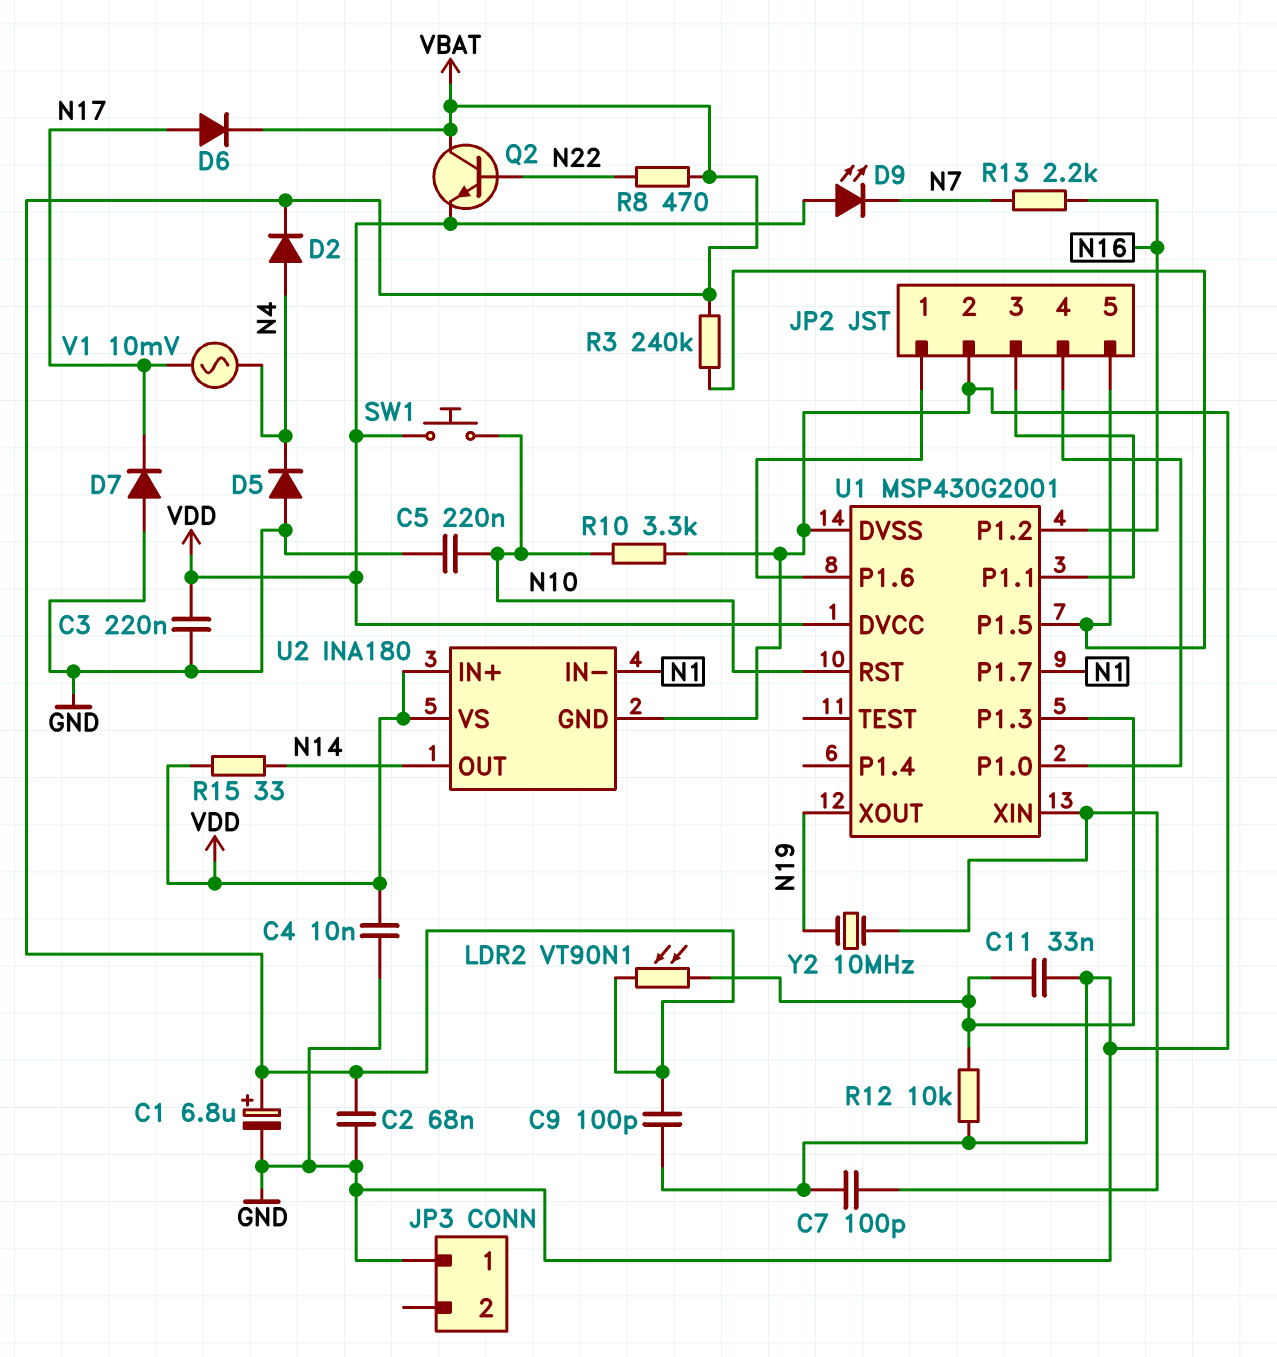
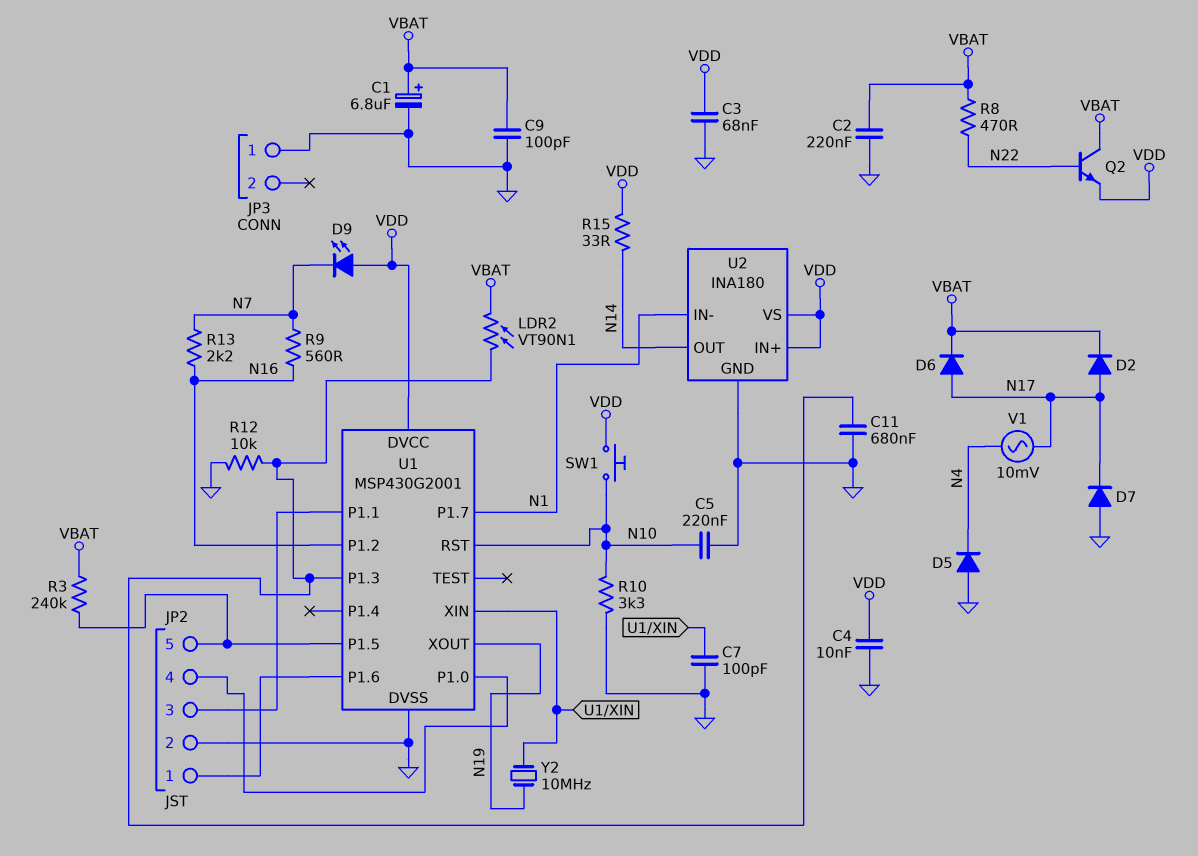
C2: 68nF (GND, VBAT) -> 220nF (GND, VBAT)
C3: 220nF (GND, VDD) -> 68nF (GND, VDD)
C11: 33nF (GND, U1/P1.3) -> 680nF (GND, U1/P1.3)
D2: diode (A N4, K VBAT) -> diode (A N17, K VBAT)
R9: none -> 560 (N7, N16)

